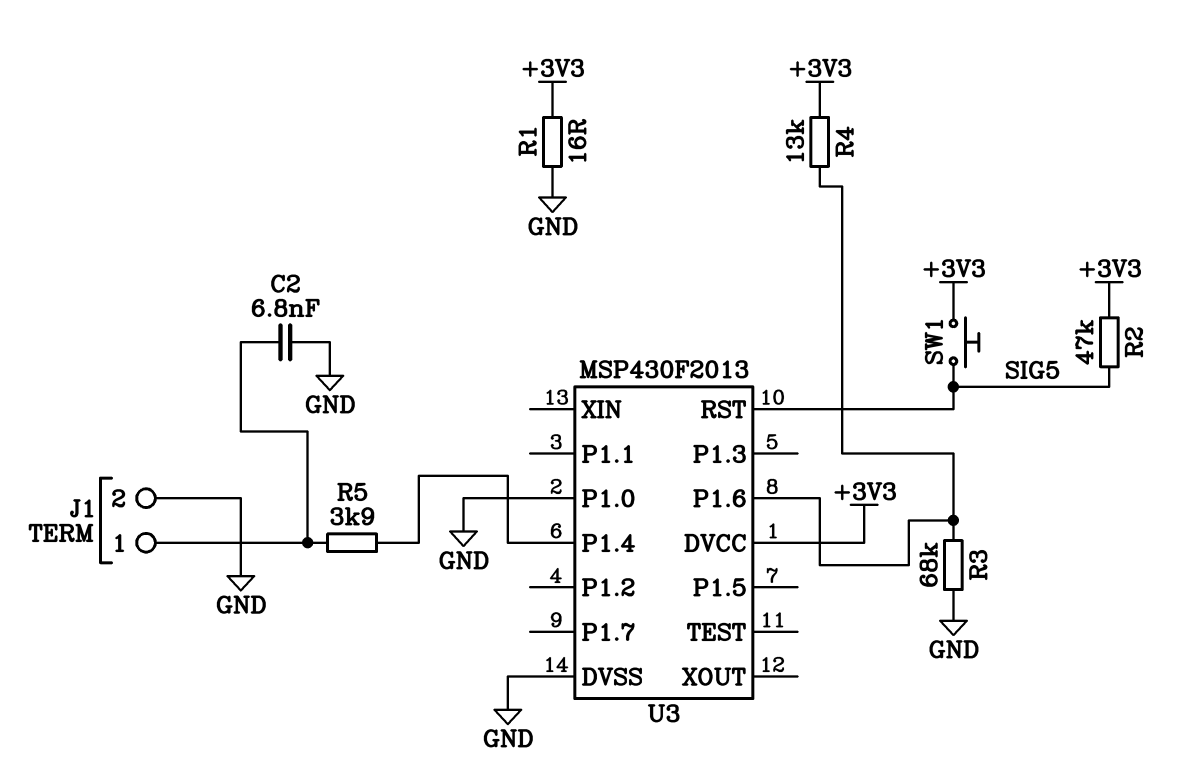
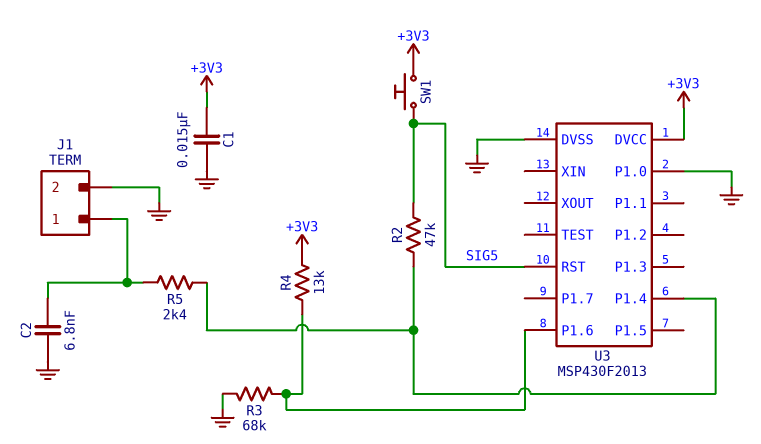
C1: none -> 15nF (+3V3, GND)
R1: 16 (+3V3, GND) -> none
R2: 47k (+3V3, SIG5) -> 47k (SIG5, U3/P1.4)
R5: 3.9k (J1/1, U3/P1.4) -> 2.4k (J1/1, U3/P1.4)

